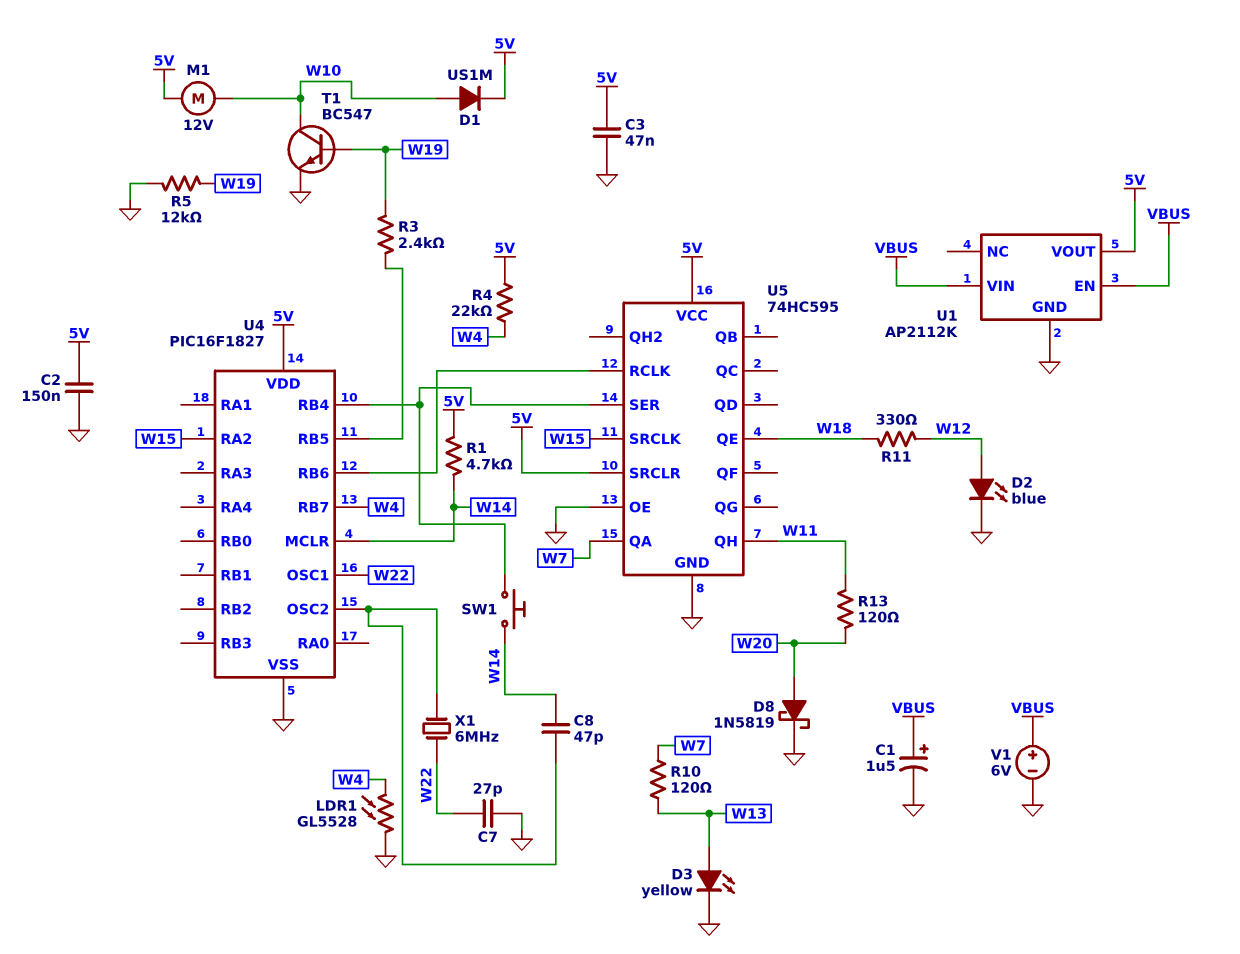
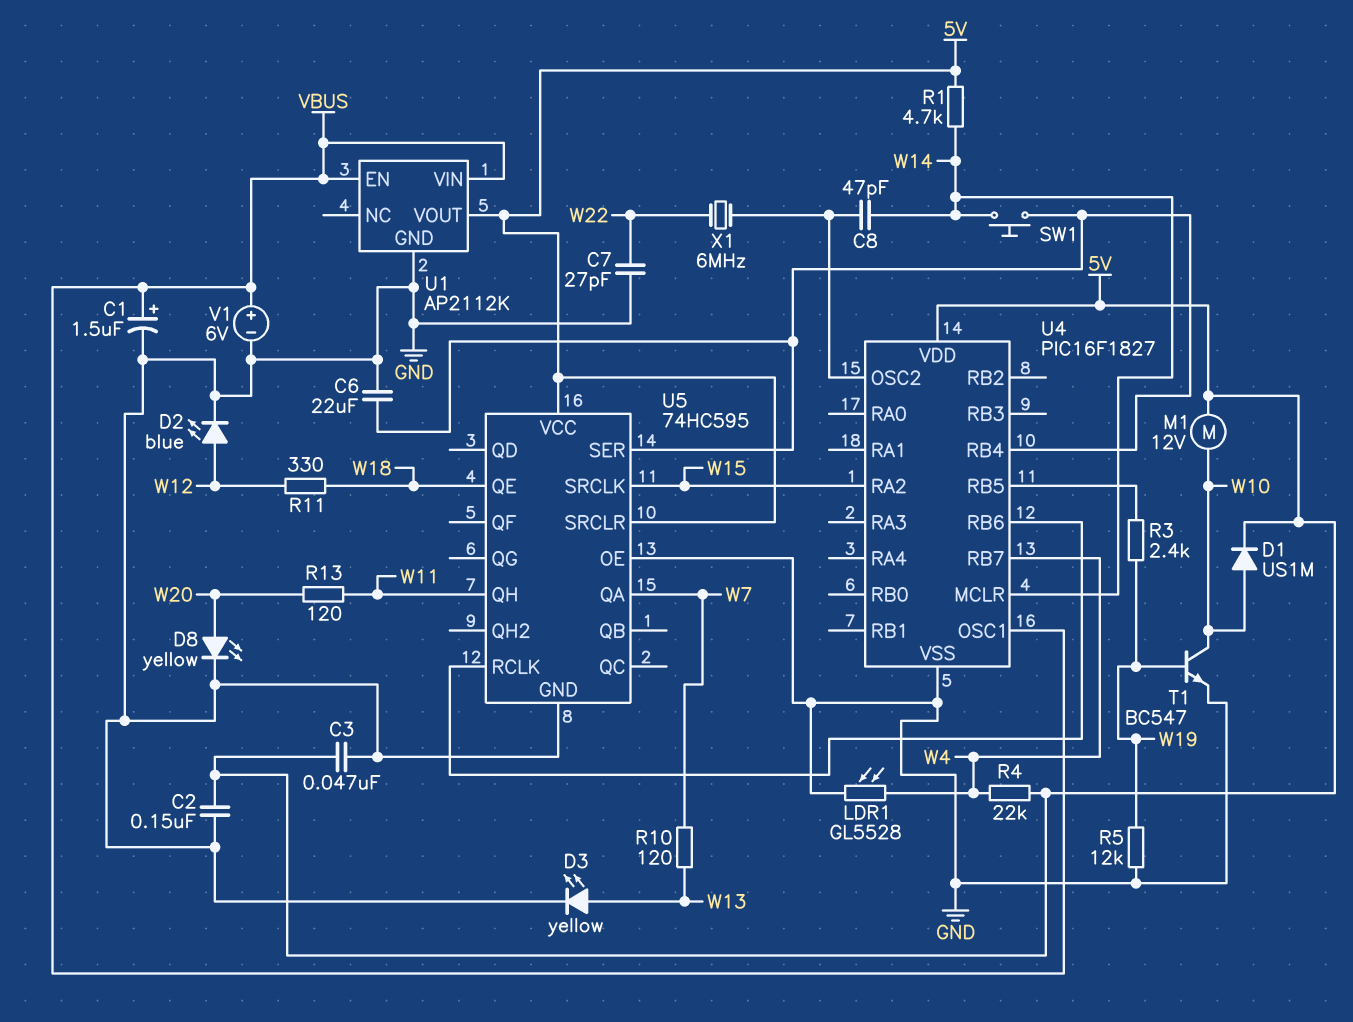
C6: none -> 22uF (GND, U4/RB4)
D8: schottky 1N5819 (A W20, K GND) -> LED yellow (A W20, K GND)
U4 pin OSC1: W22 -> VBUS

